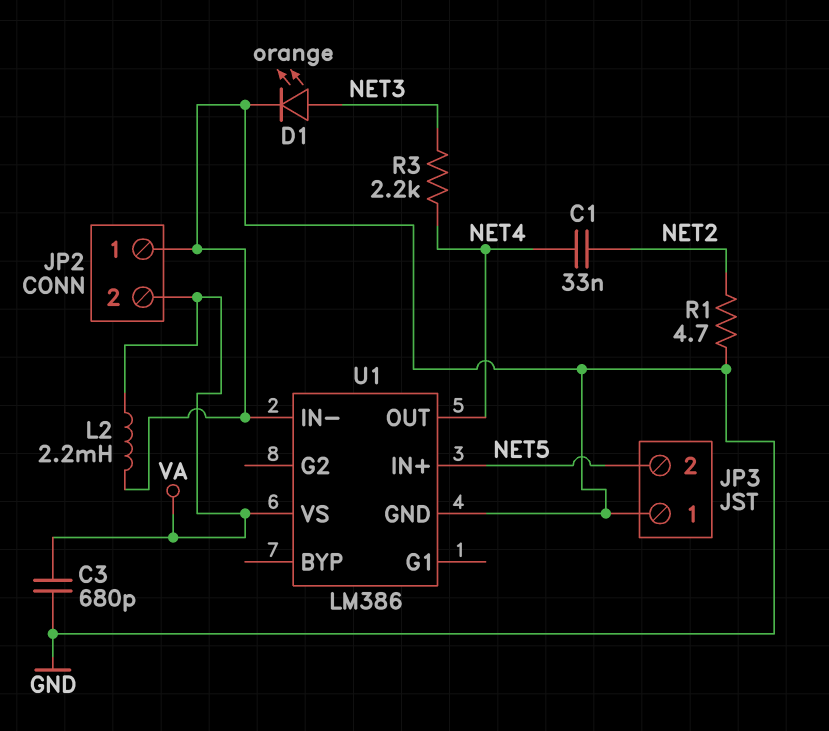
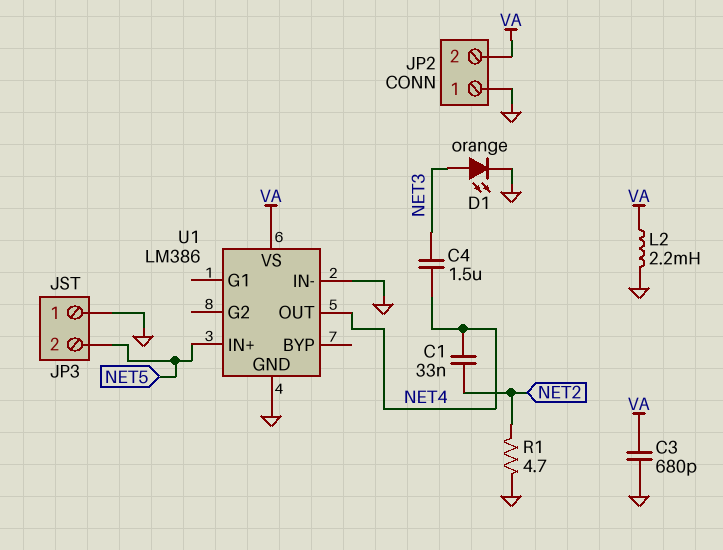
C4: none -> 1.5uF (NET3, NET4)
R3: 2.2k (NET3, NET4) -> none

